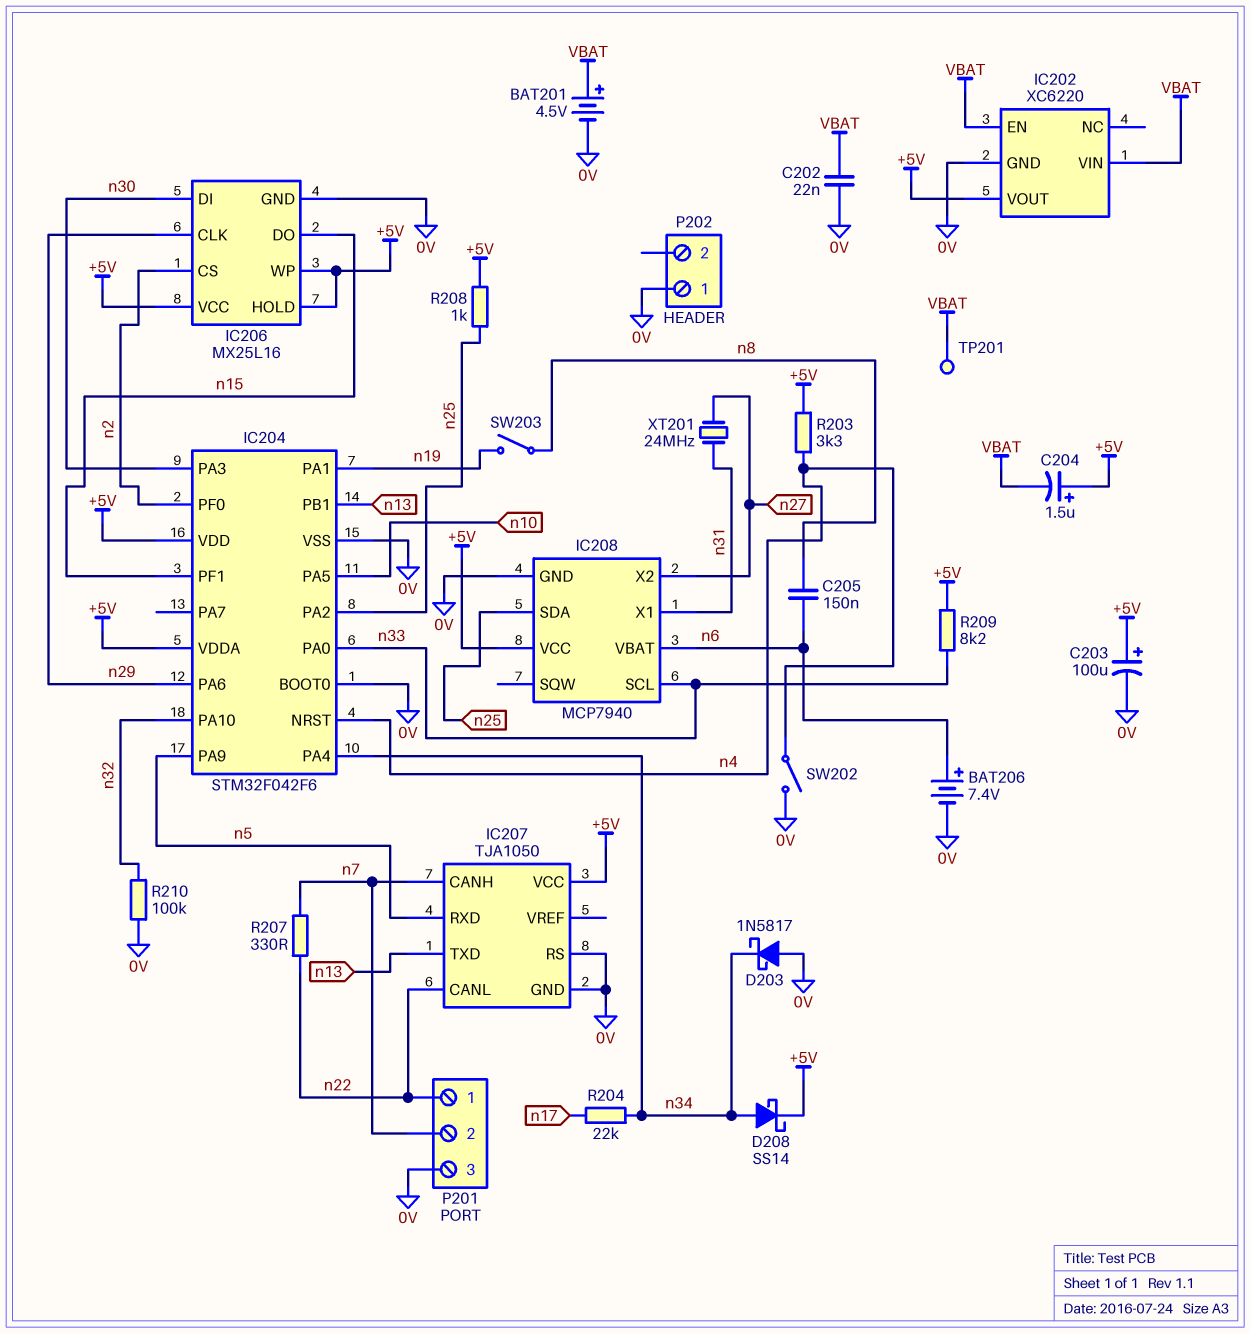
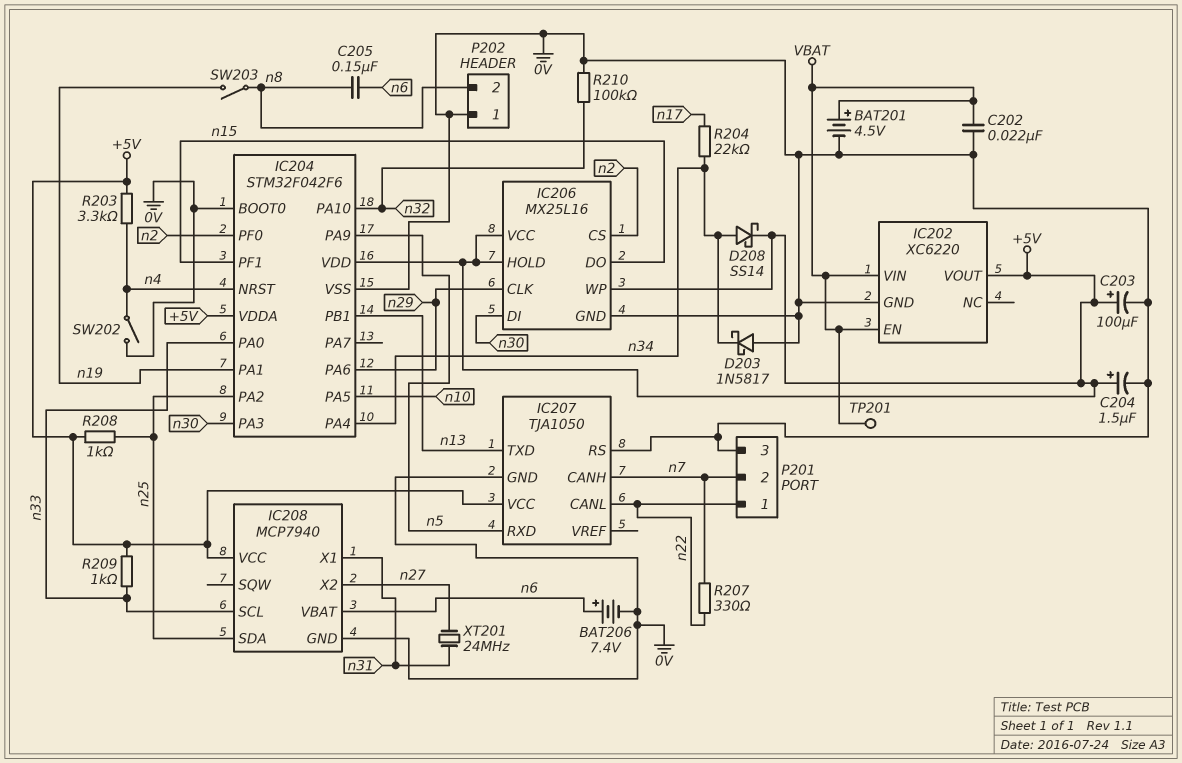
C204: 1.5uF (plus +5V, minus VBAT) -> 1.5uF (plus +5V, minus 0V)
P202 pin 2: none -> n8
R209: 8.2k (+5V, n33) -> 1k (+5V, n33)

